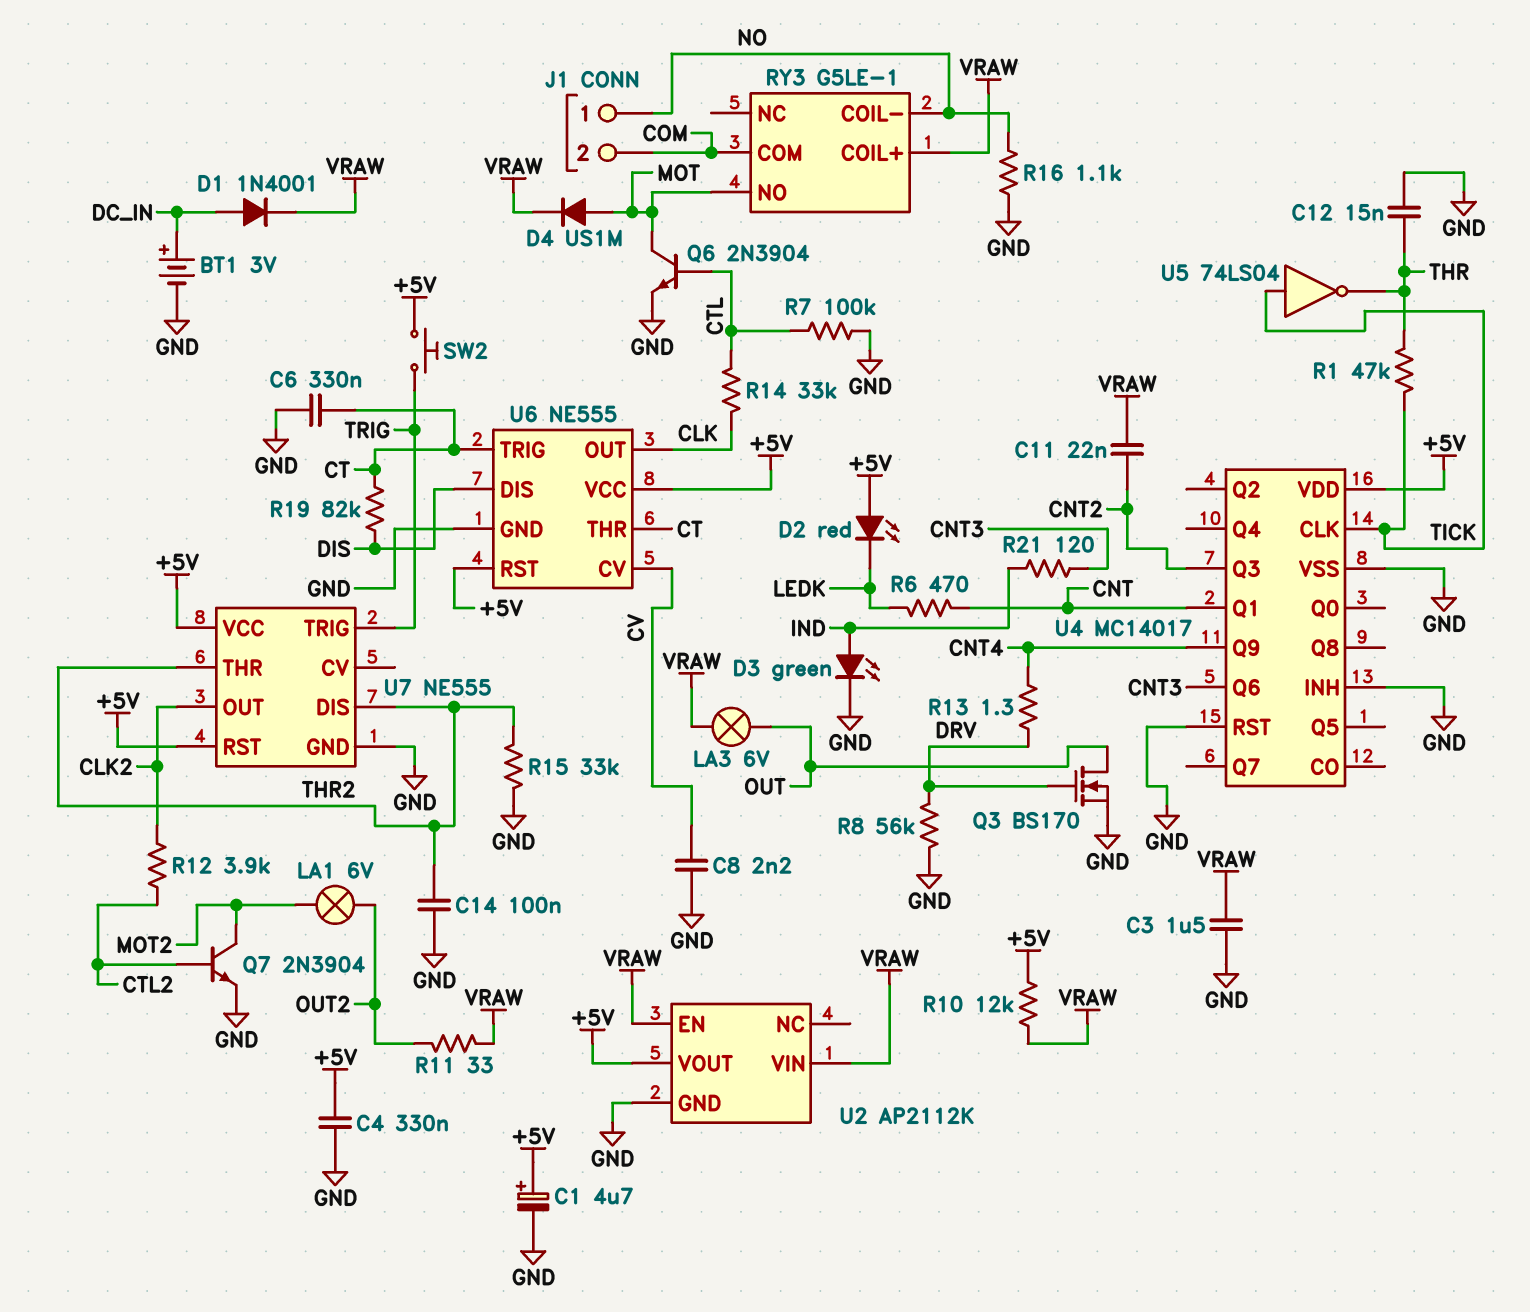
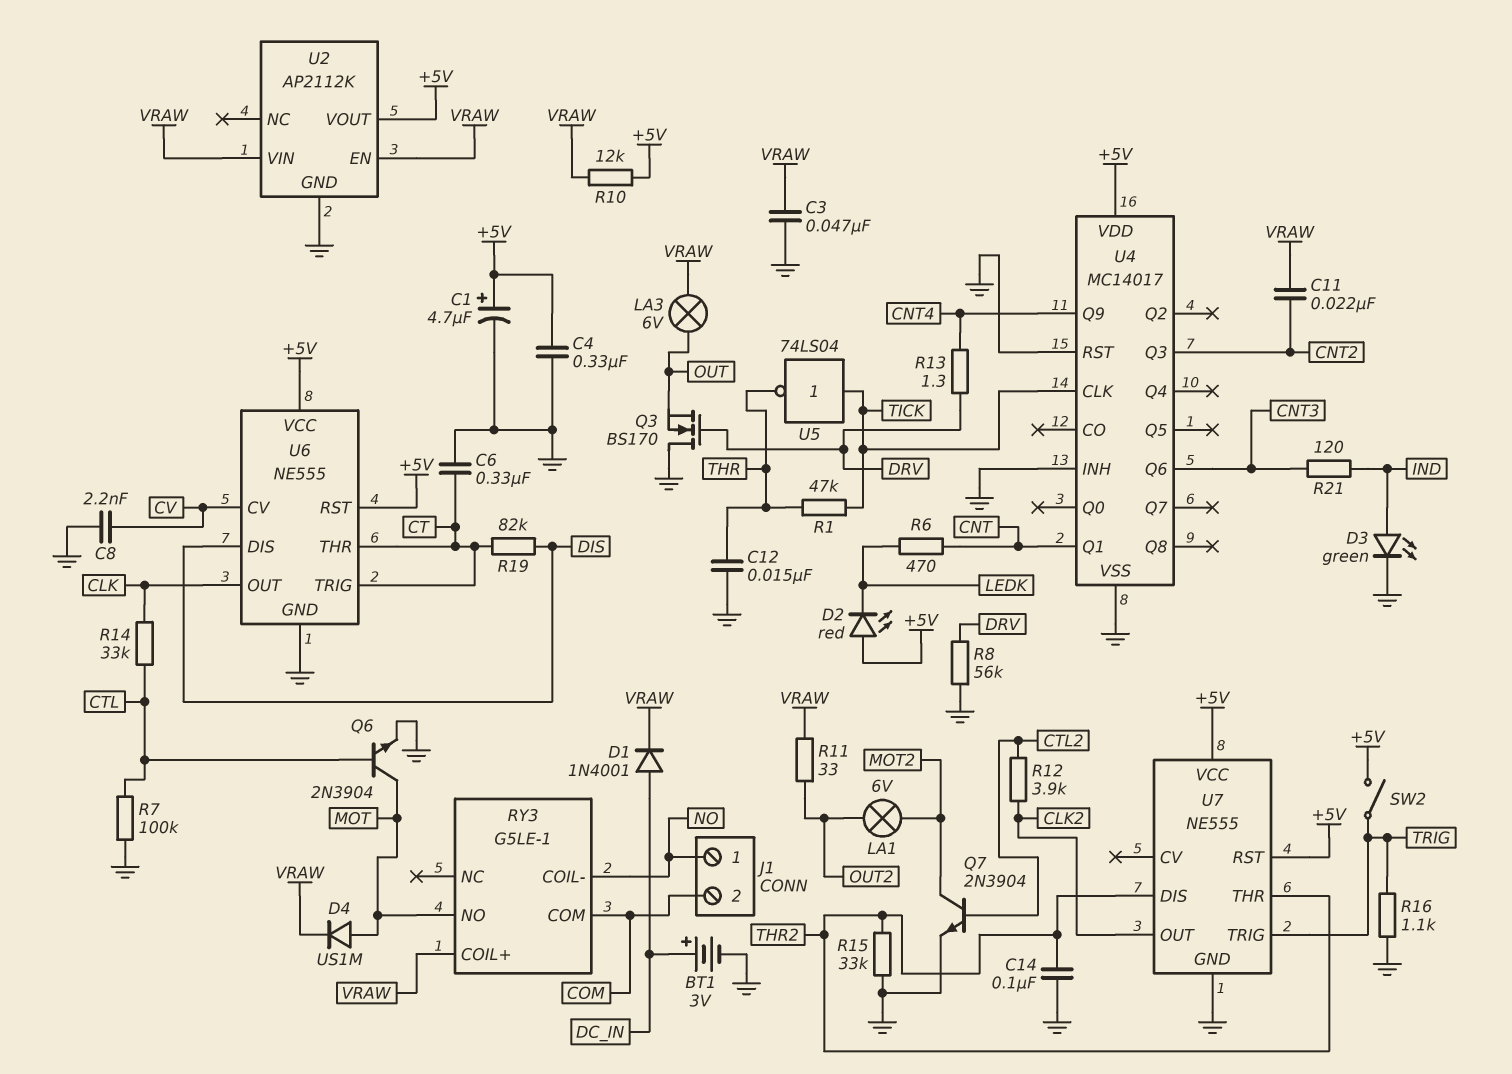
C3: 1.5uF (GND, VRAW) -> 47nF (GND, VRAW)
Q3: NMOS BS170 (G DRV, D OUT, S GND) -> NMOS BS170 (G DRV, D GND, S OUT)
R16: 1.1k (GND, NO) -> 1.1k (GND, TRIG)
SW2: button (+5V, TRIG) -> switch (+5V, TRIG)

